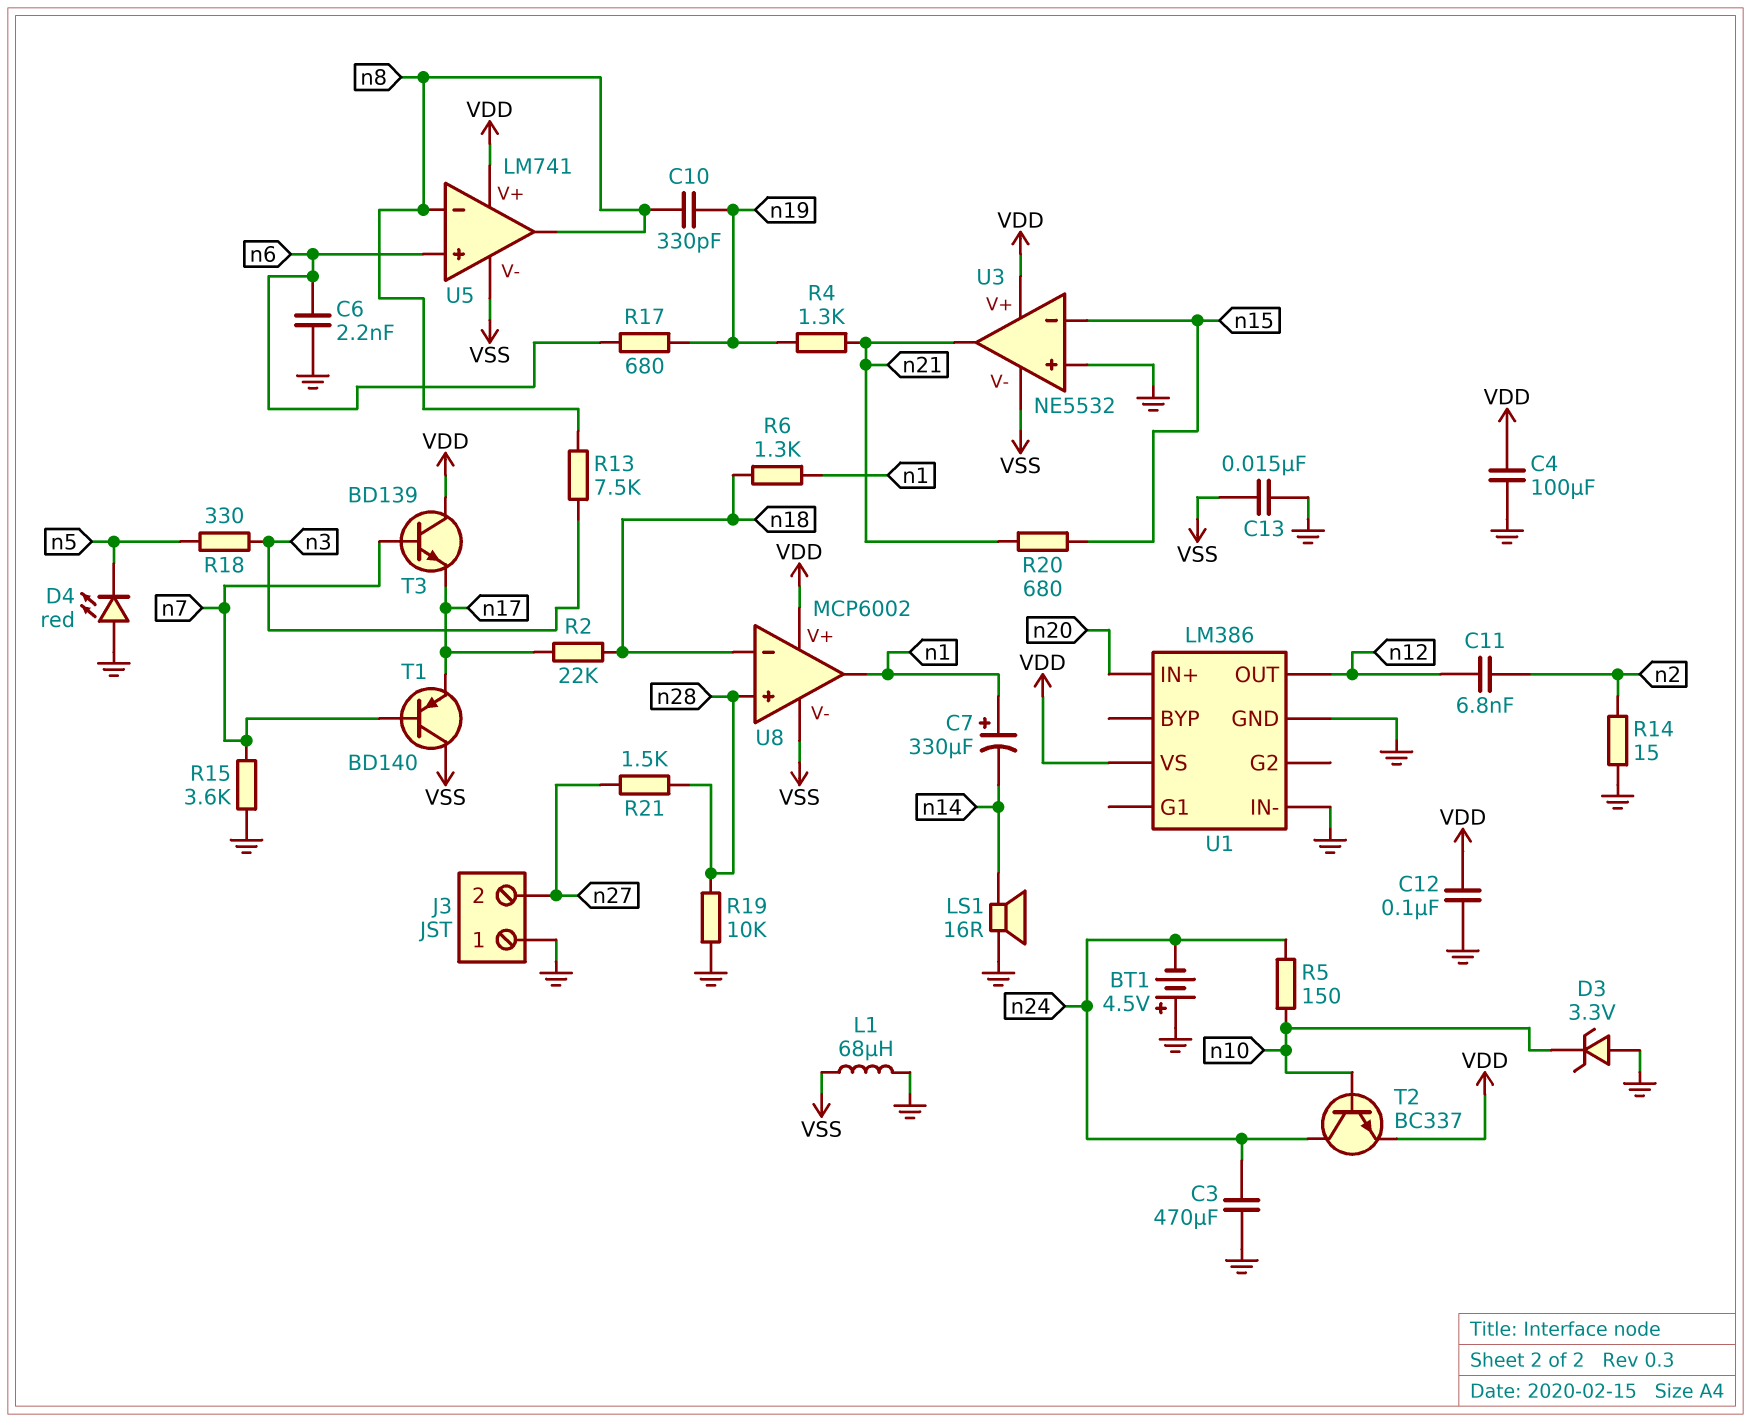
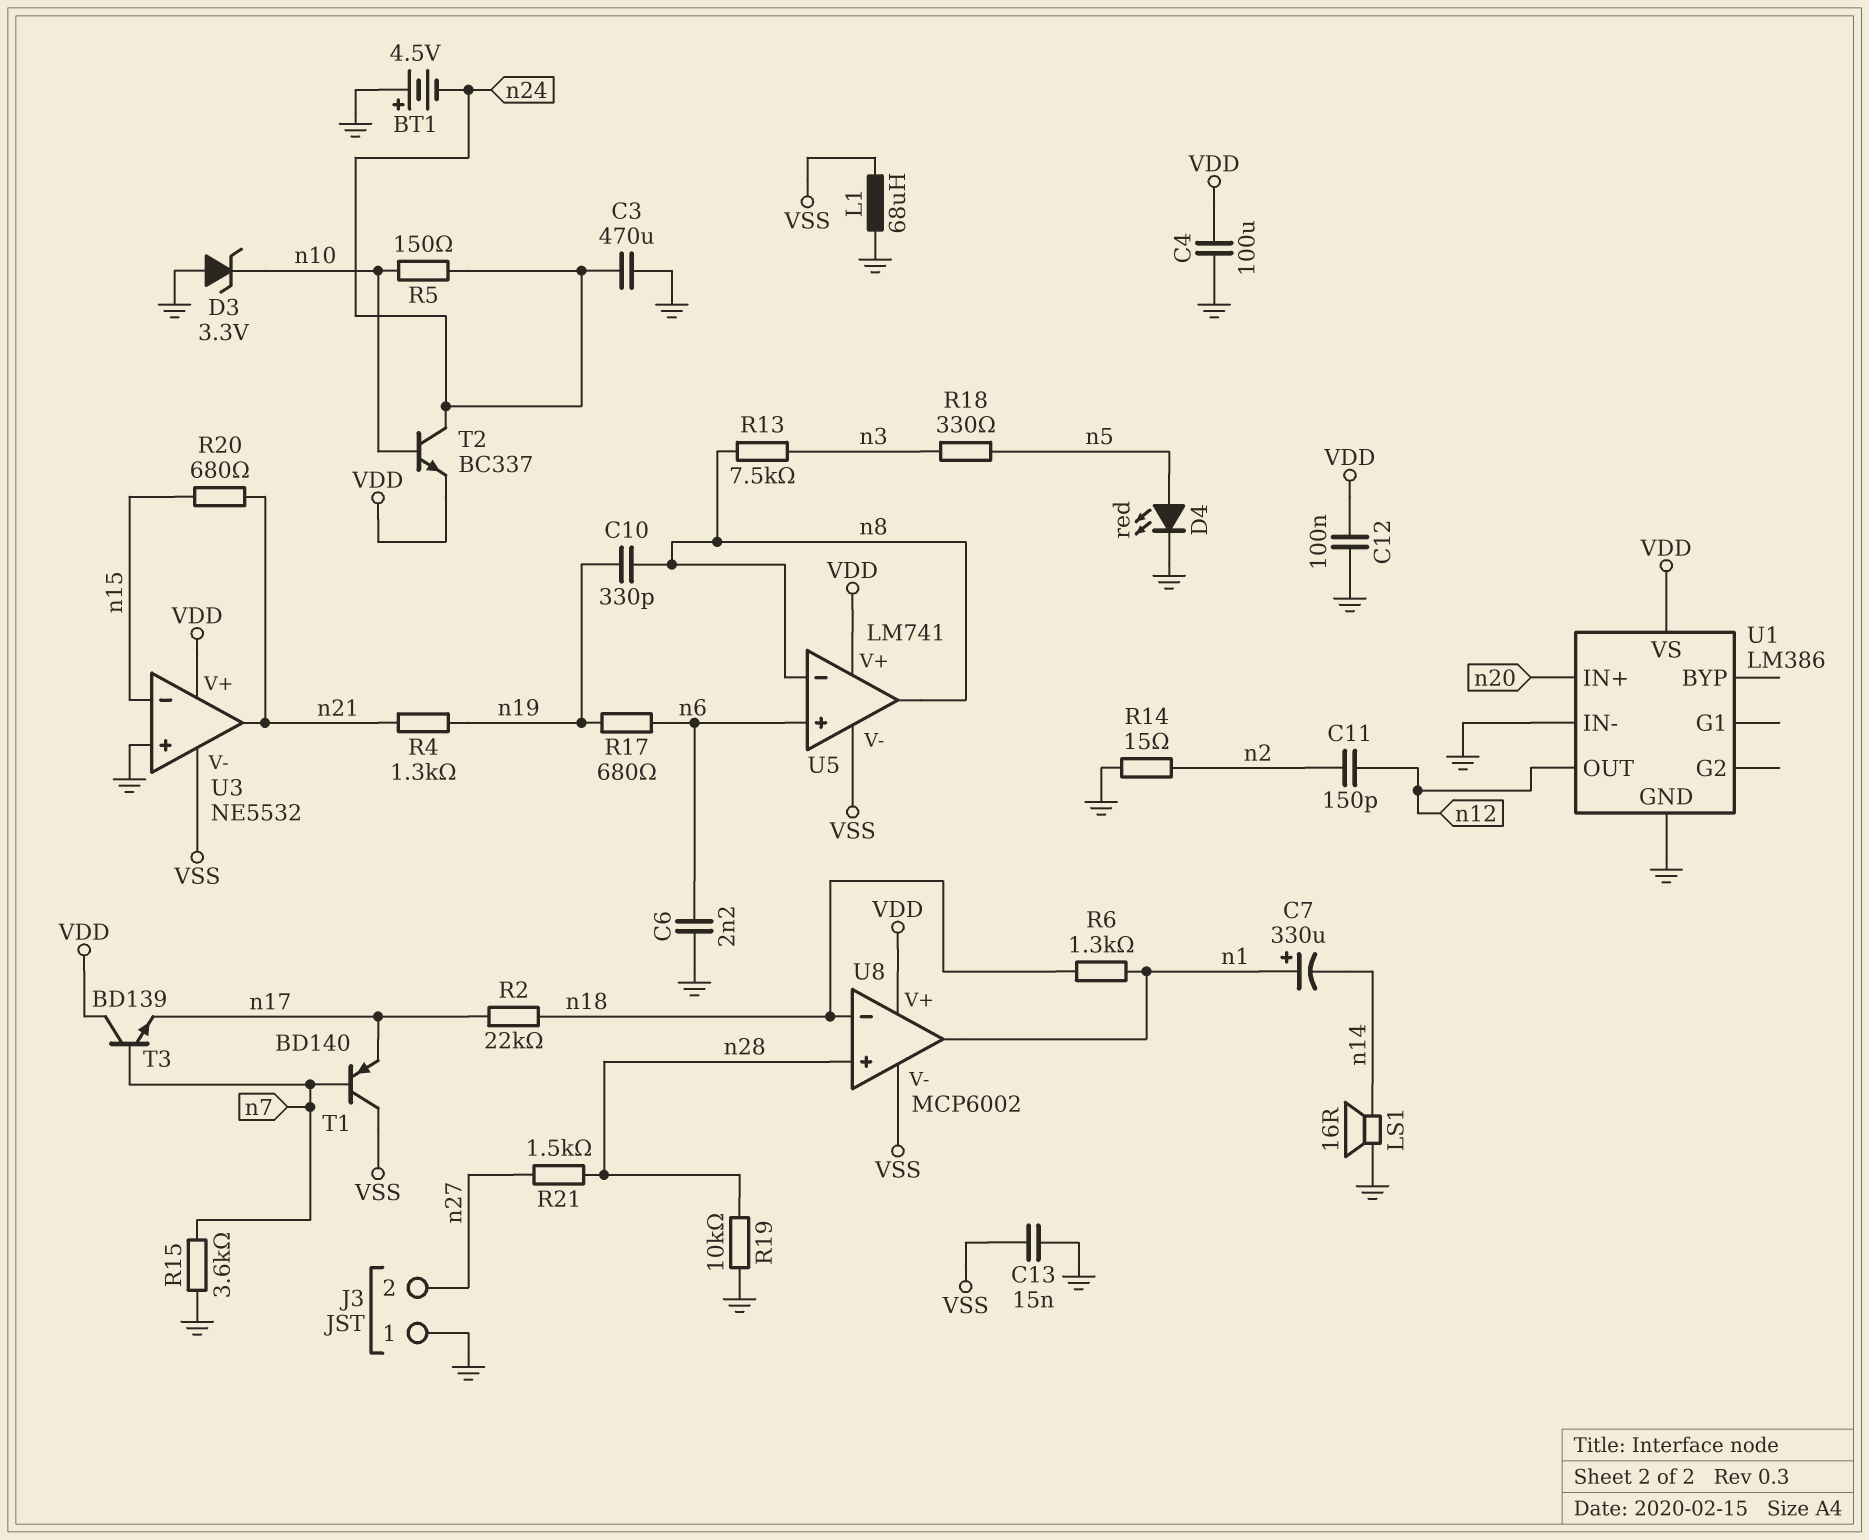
C11: 6.8nF (n2, n12) -> 150pF (n2, n12)
D4: LED red (A GND, K n5) -> LED red (A n5, K GND)

